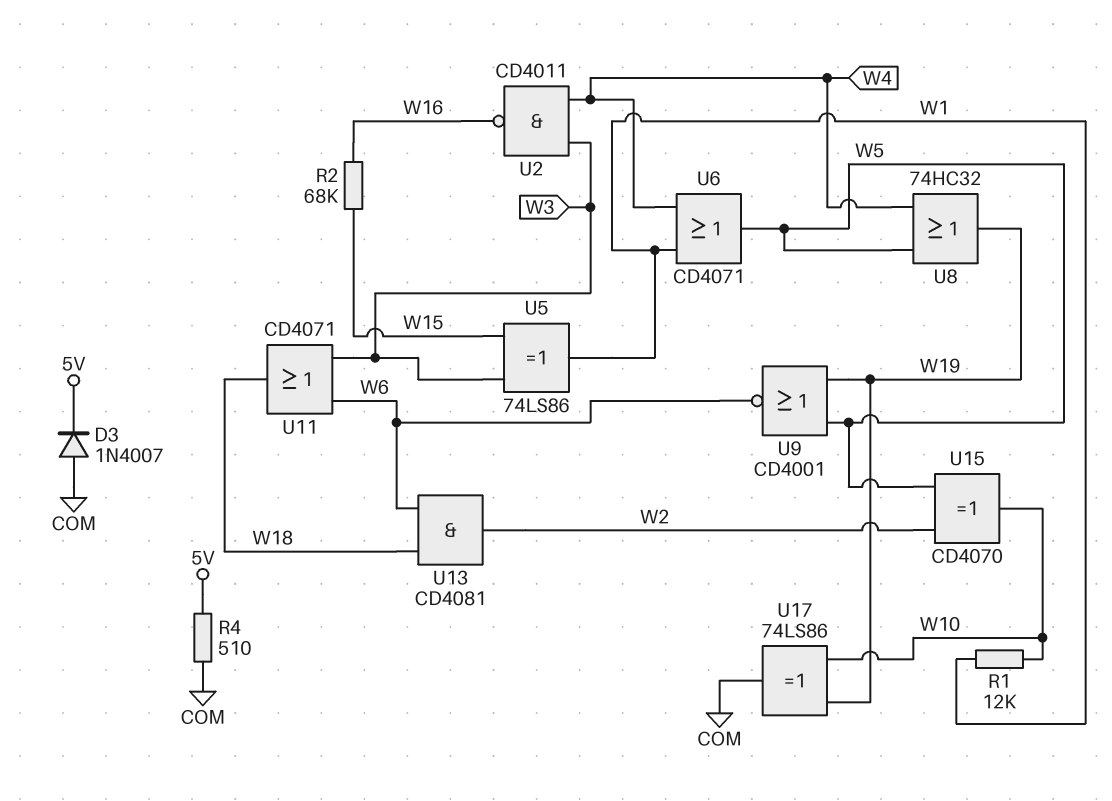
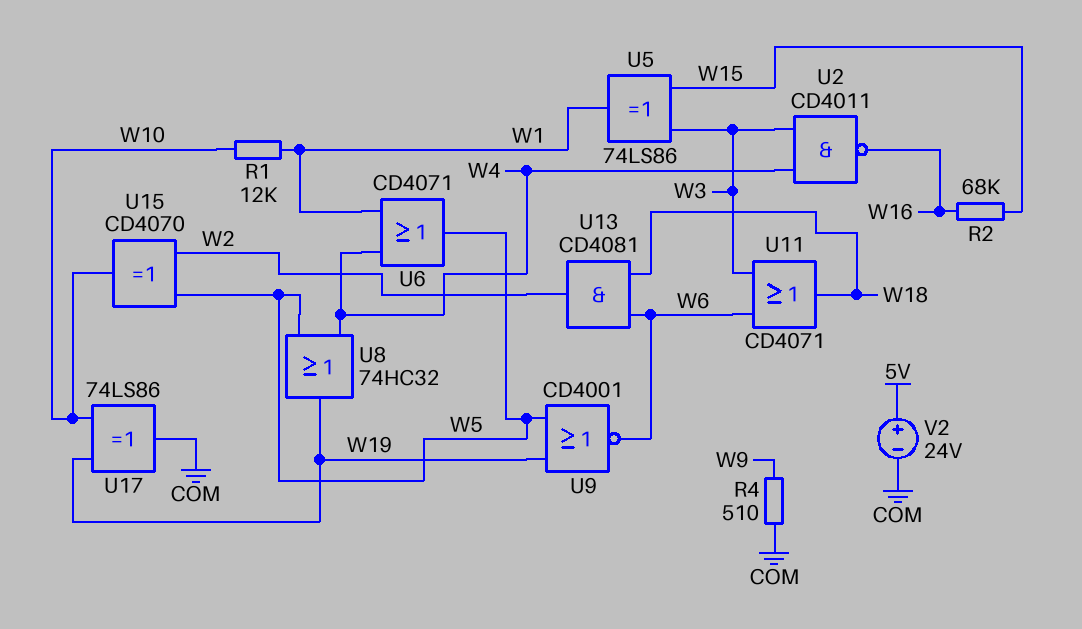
D3: diode 1N4007 (A COM, K 5V) -> none
R4: 510 (5V, COM) -> 510 (COM, W9)
V2: none -> 24V (plus 5V, minus COM)

